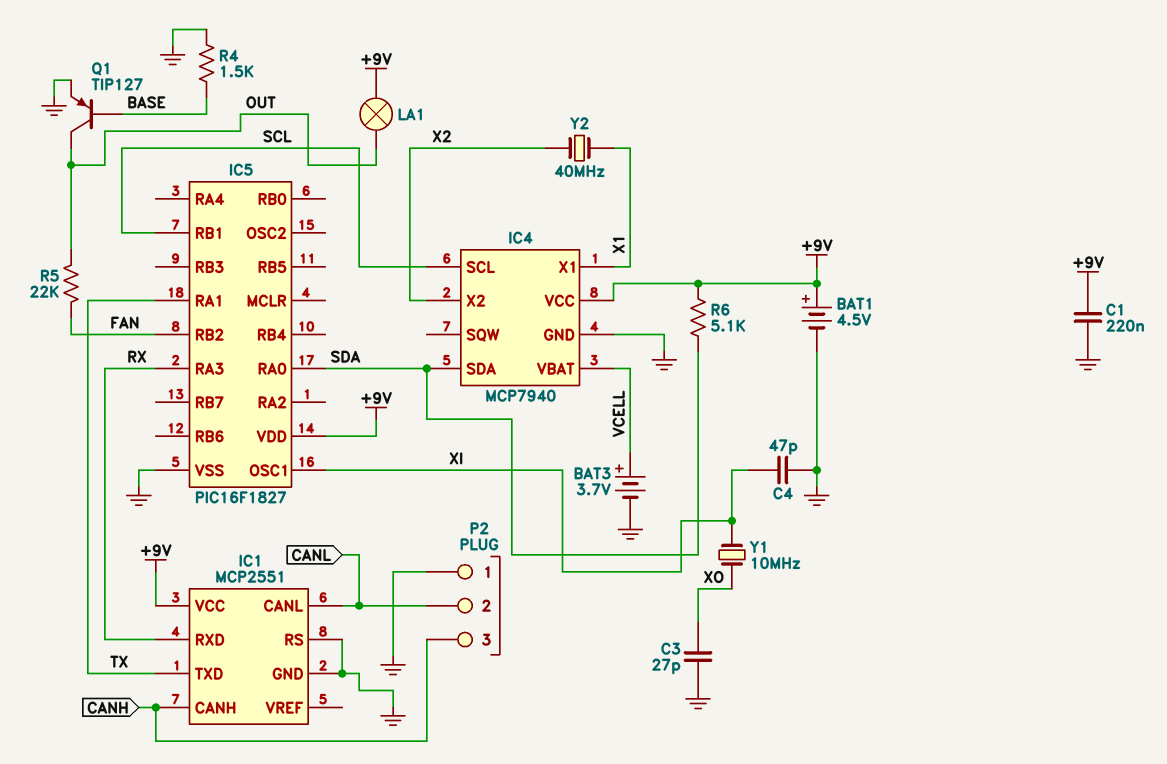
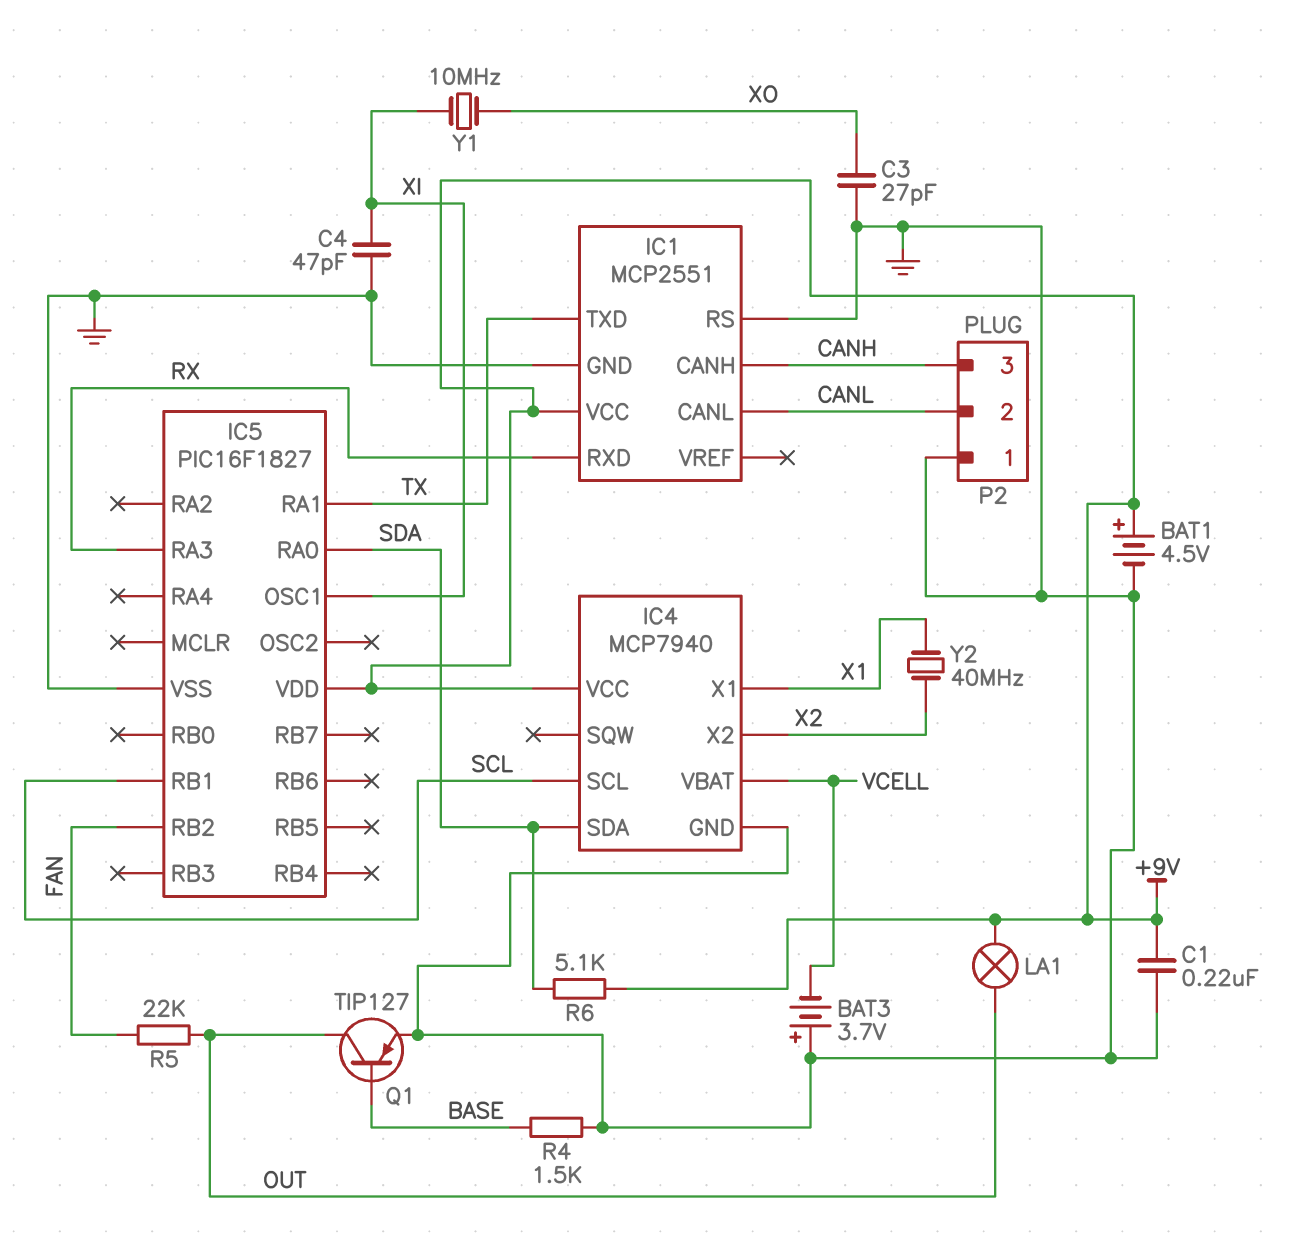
BAT3: 3.7V (plus VCELL, minus GND) -> 3.7V (plus GND, minus VCELL)

